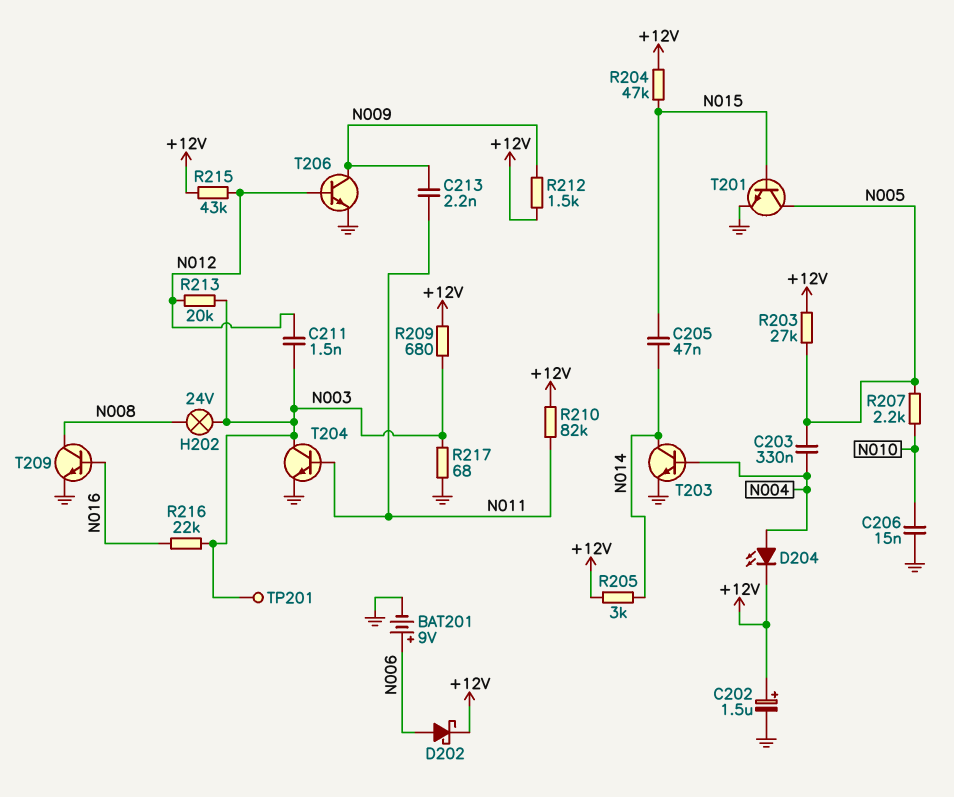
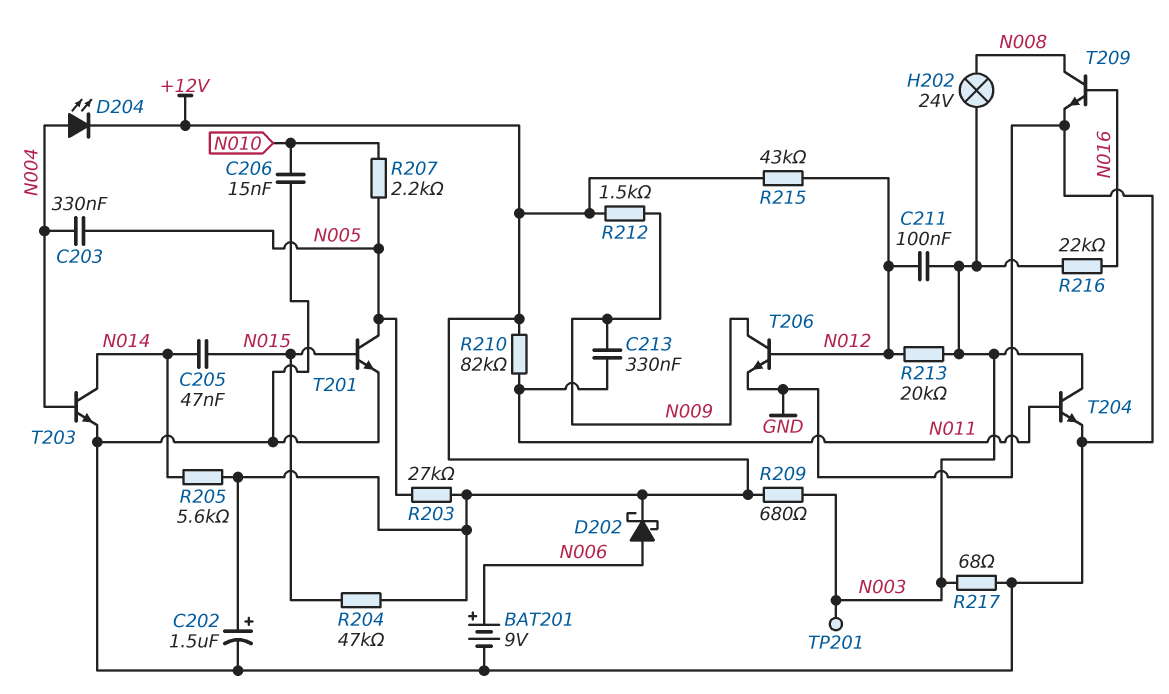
C211: 1.5nF (N003, N012) -> 100nF (N003, N012)
C213: 2.2nF (N009, N011) -> 330nF (N009, N011)
R205: 3k (+12V, N014) -> 5.6k (+12V, N014)

